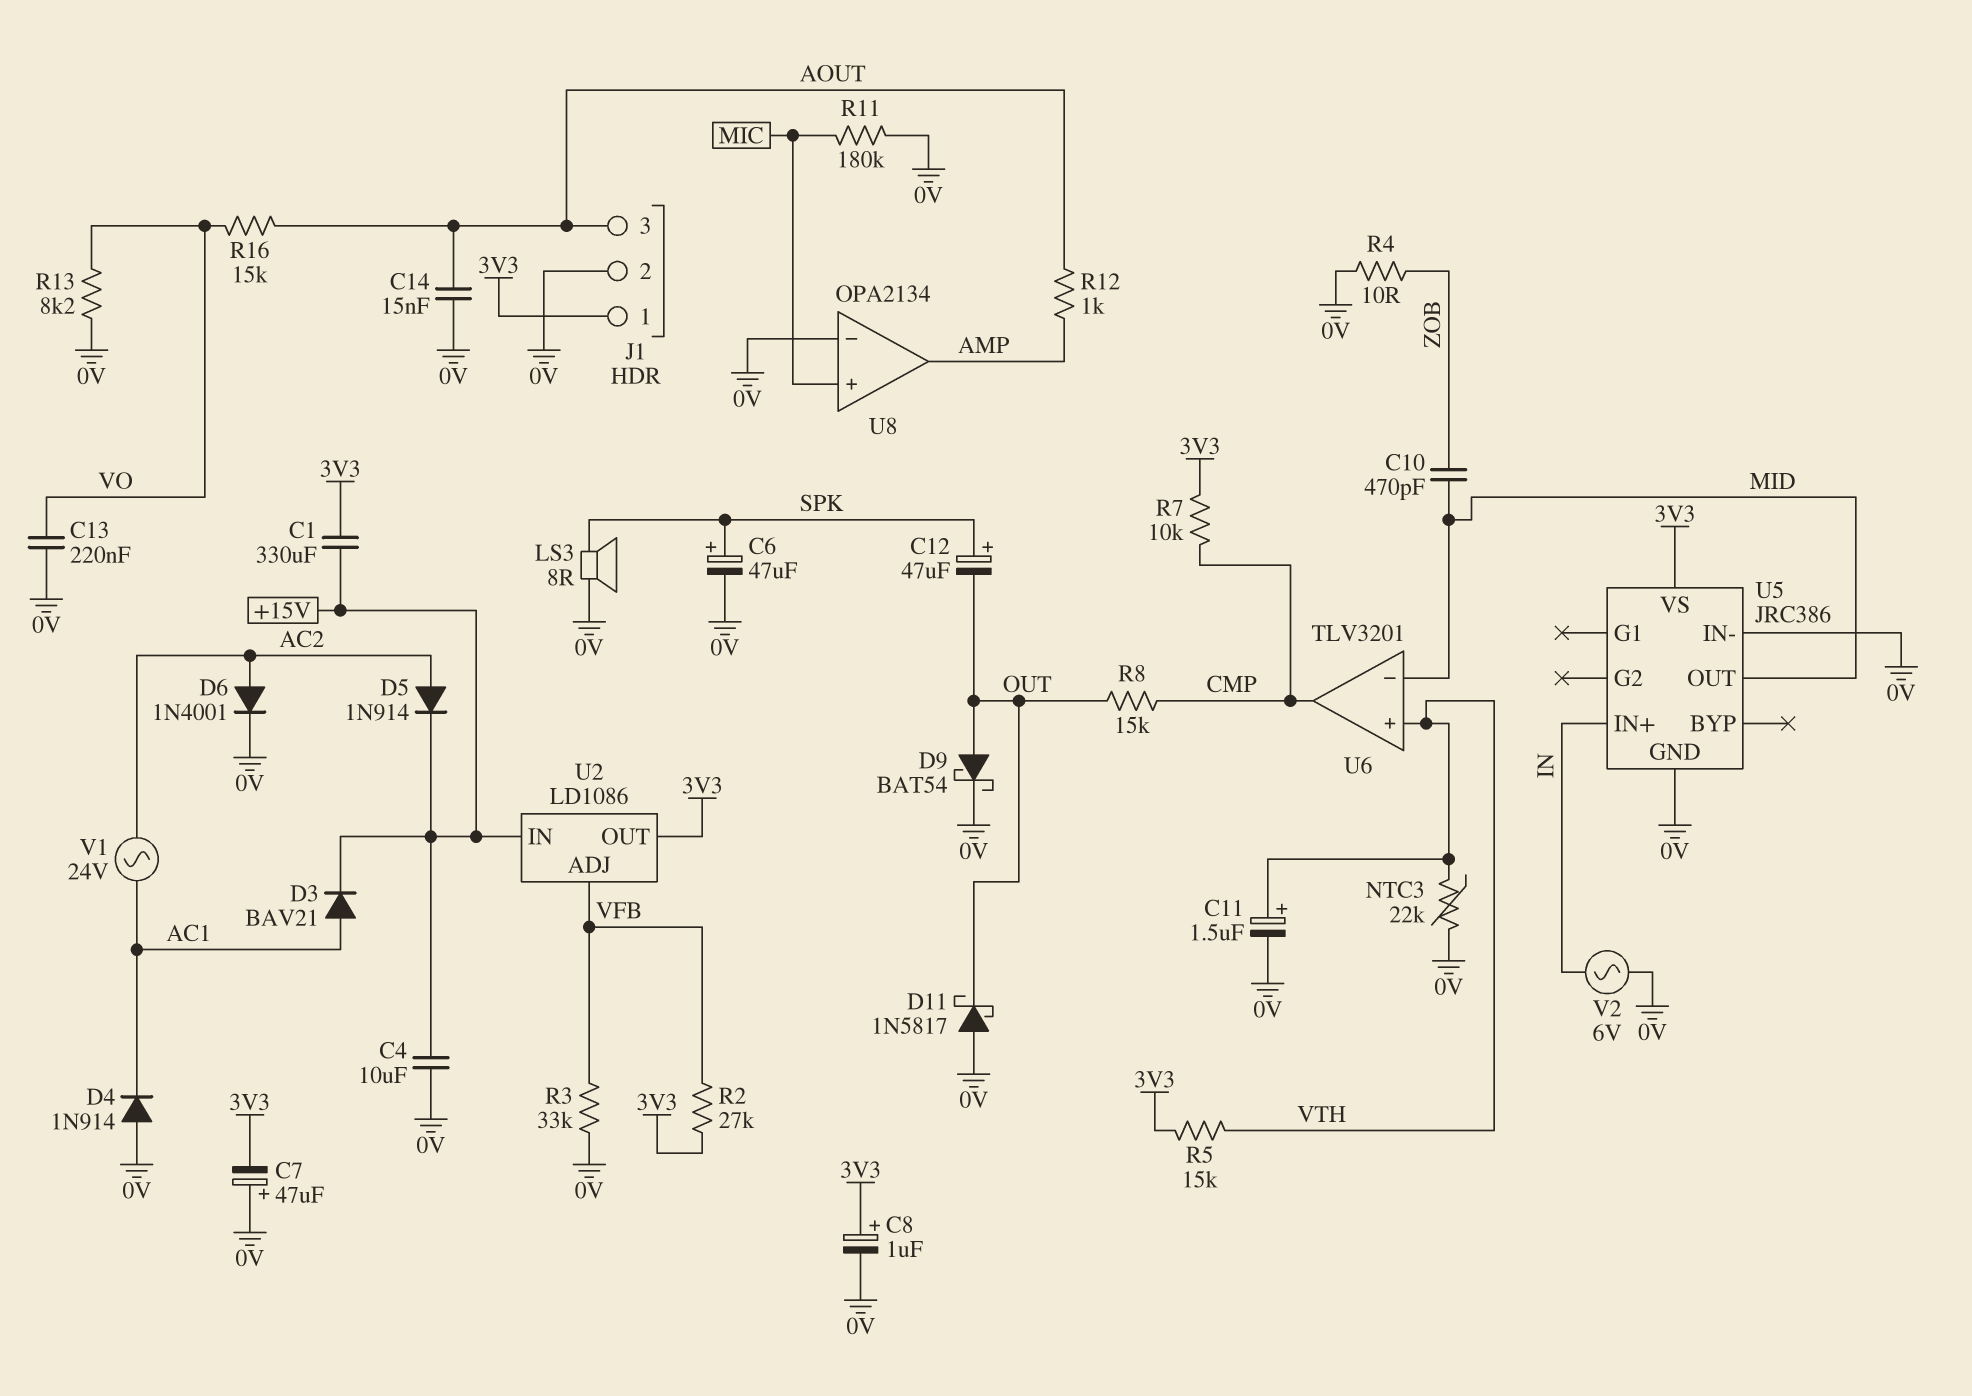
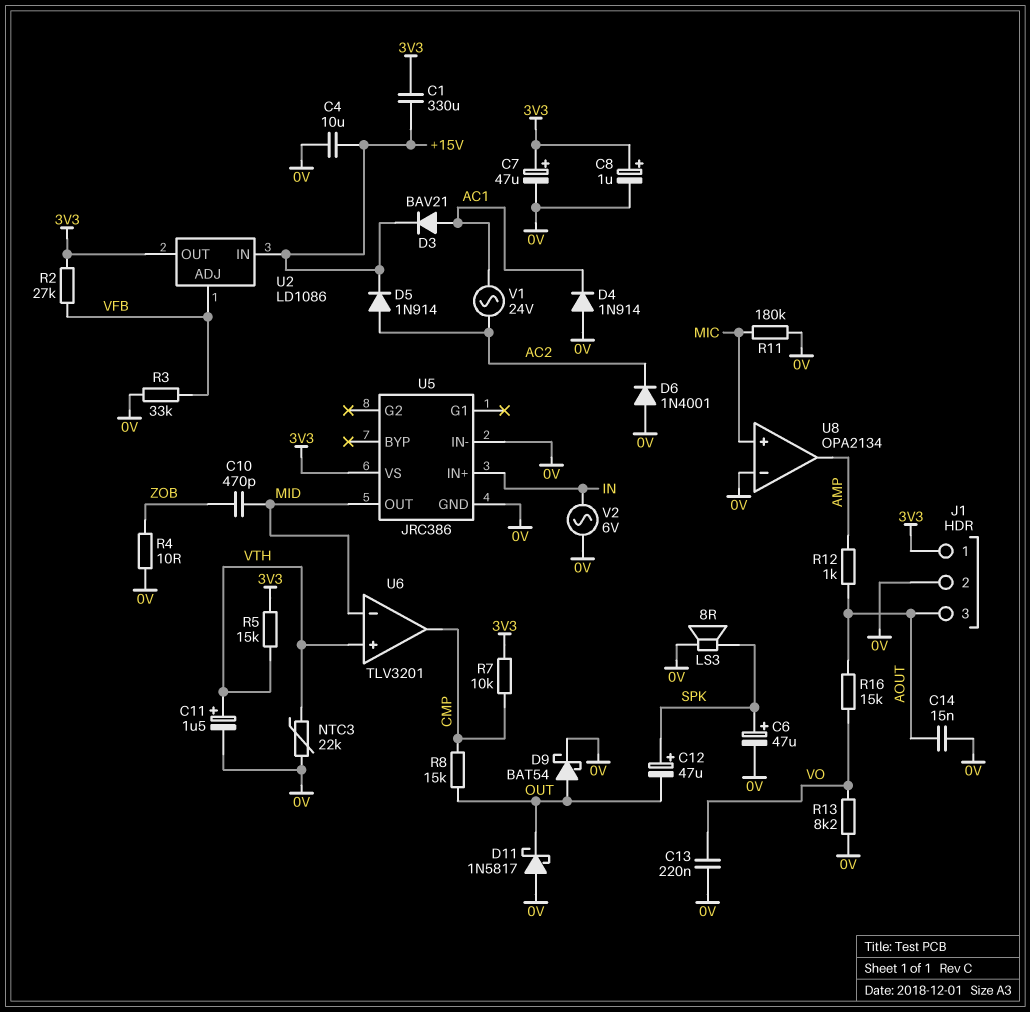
C7: 47uF (plus 0V, minus 3V3) -> 47uF (plus 3V3, minus 0V)
D6: diode 1N4001 (A AC2, K 0V) -> diode 1N4001 (A 0V, K AC2)

